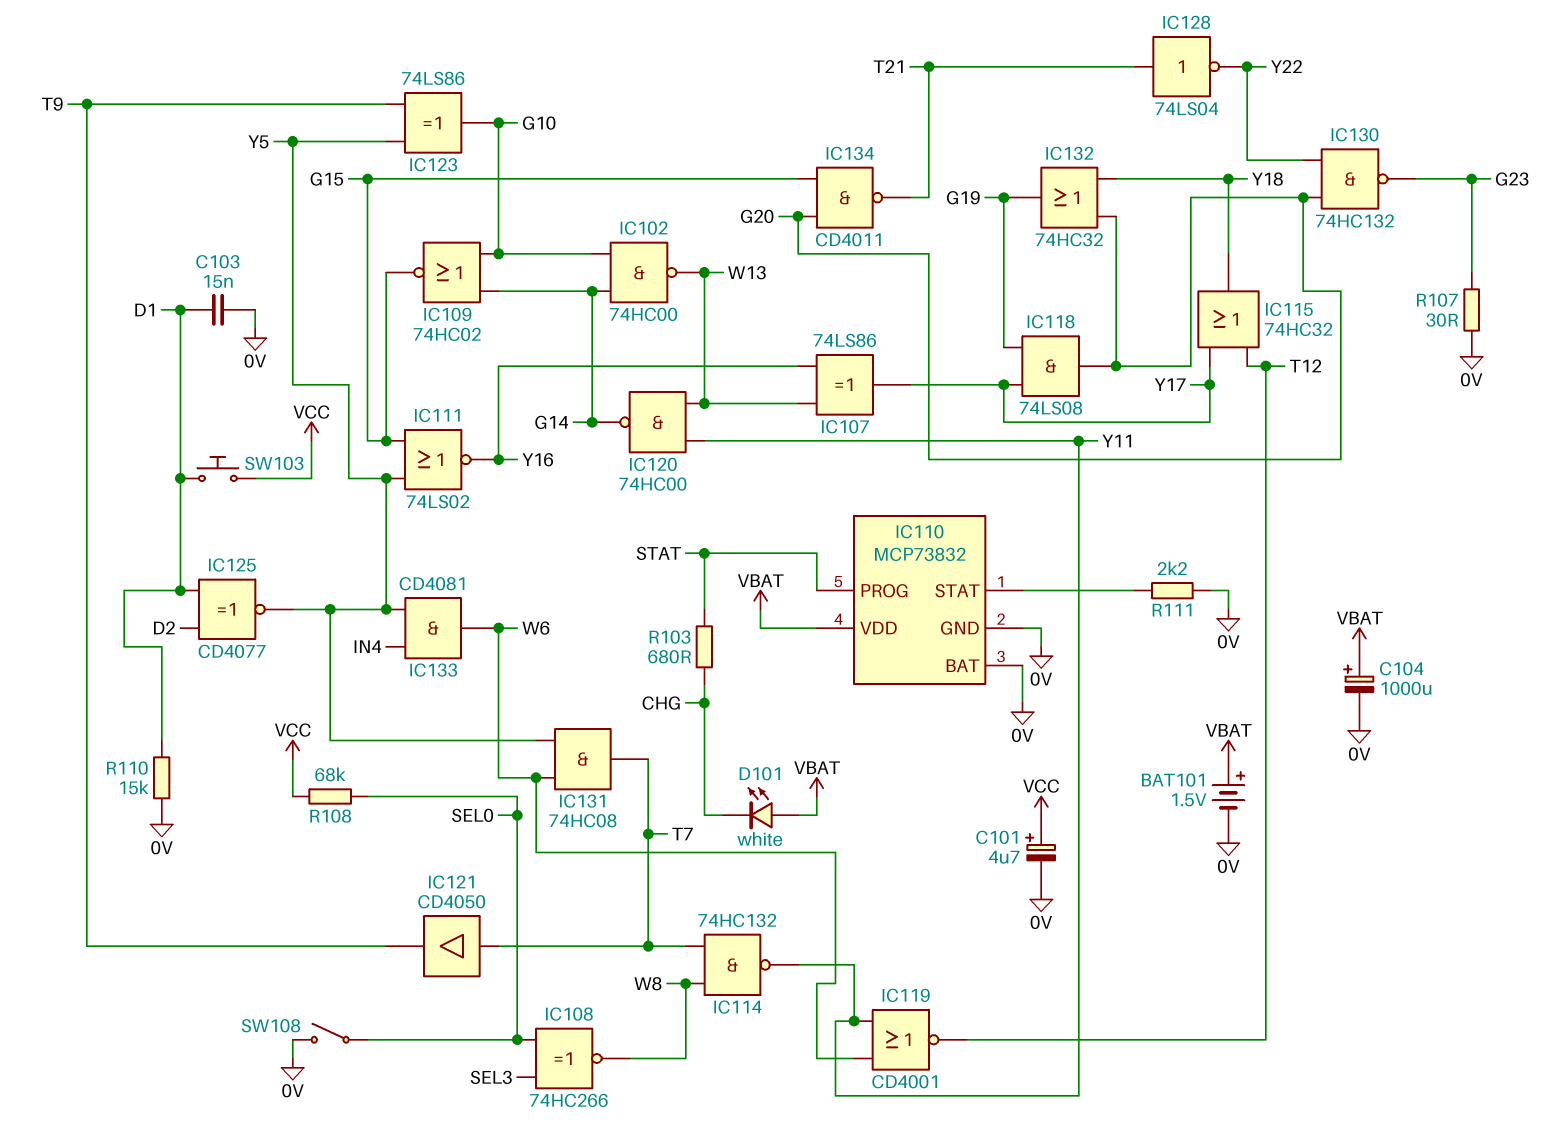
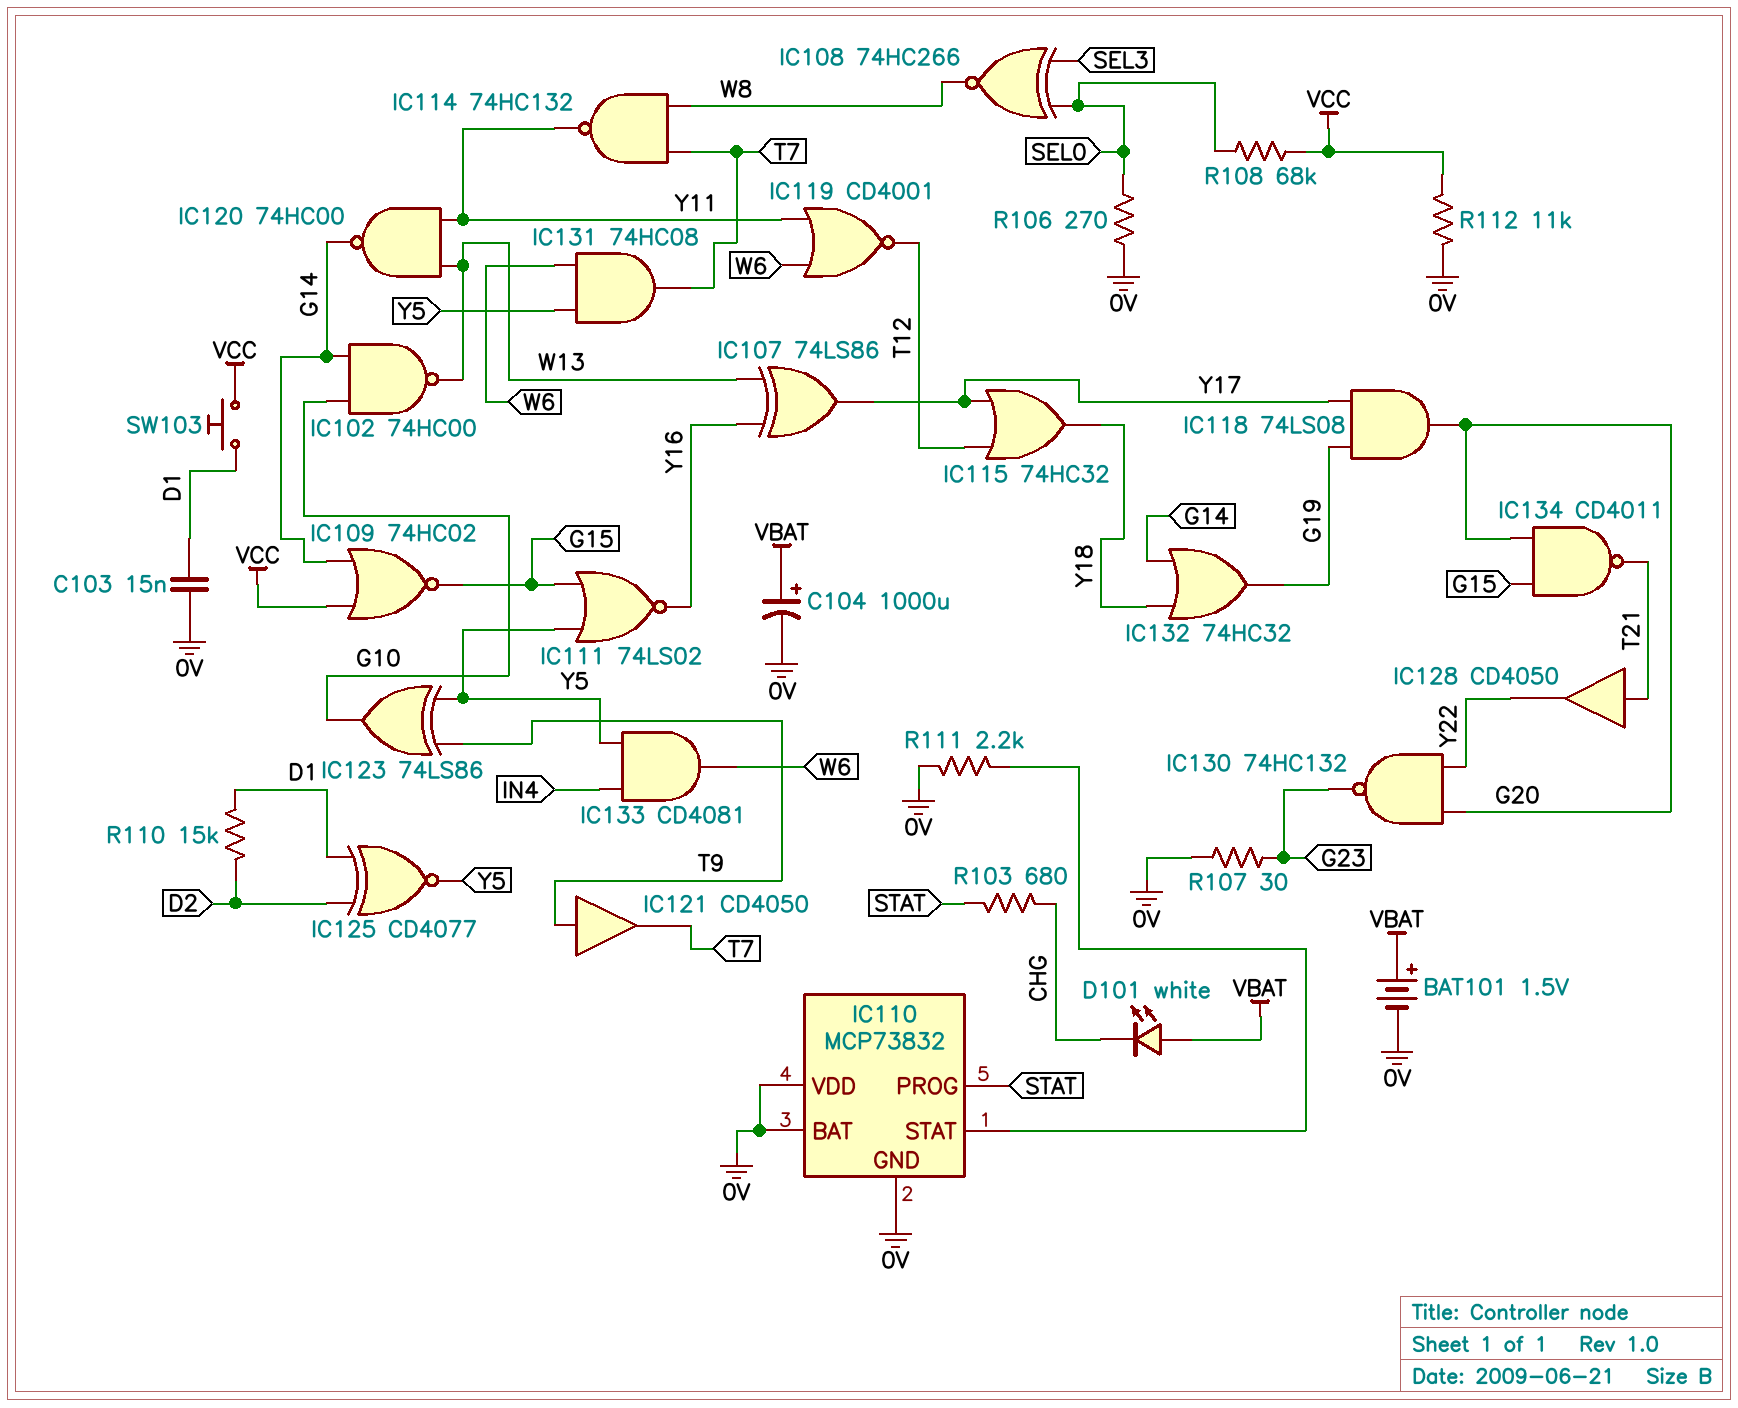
C101: 4.7uF (plus VCC, minus 0V) -> none
IC109: NOR 74HC02 (in G10, in G14, out G15) -> NOR 74HC02 (in G14, in VCC, out G15)
IC110 pin VDD: VBAT -> 0V
IC121: buffer CD4050 (in T7, out T9) -> buffer CD4050 (in T9, out T7)
IC128: NOT 74LS04 (in T21, out Y22) -> buffer CD4050 (in T21, out Y22)
IC132: OR 74HC32 (in G20, in Y18, out G19) -> OR 74HC32 (in G14, in Y18, out G19)
R106: none -> 270 (0V, SEL0)
R110: 15k (0V, D1) -> 15k (D1, D2)
R112: none -> 11k (0V, VCC)
SW108: switch (0V, SEL0) -> none

